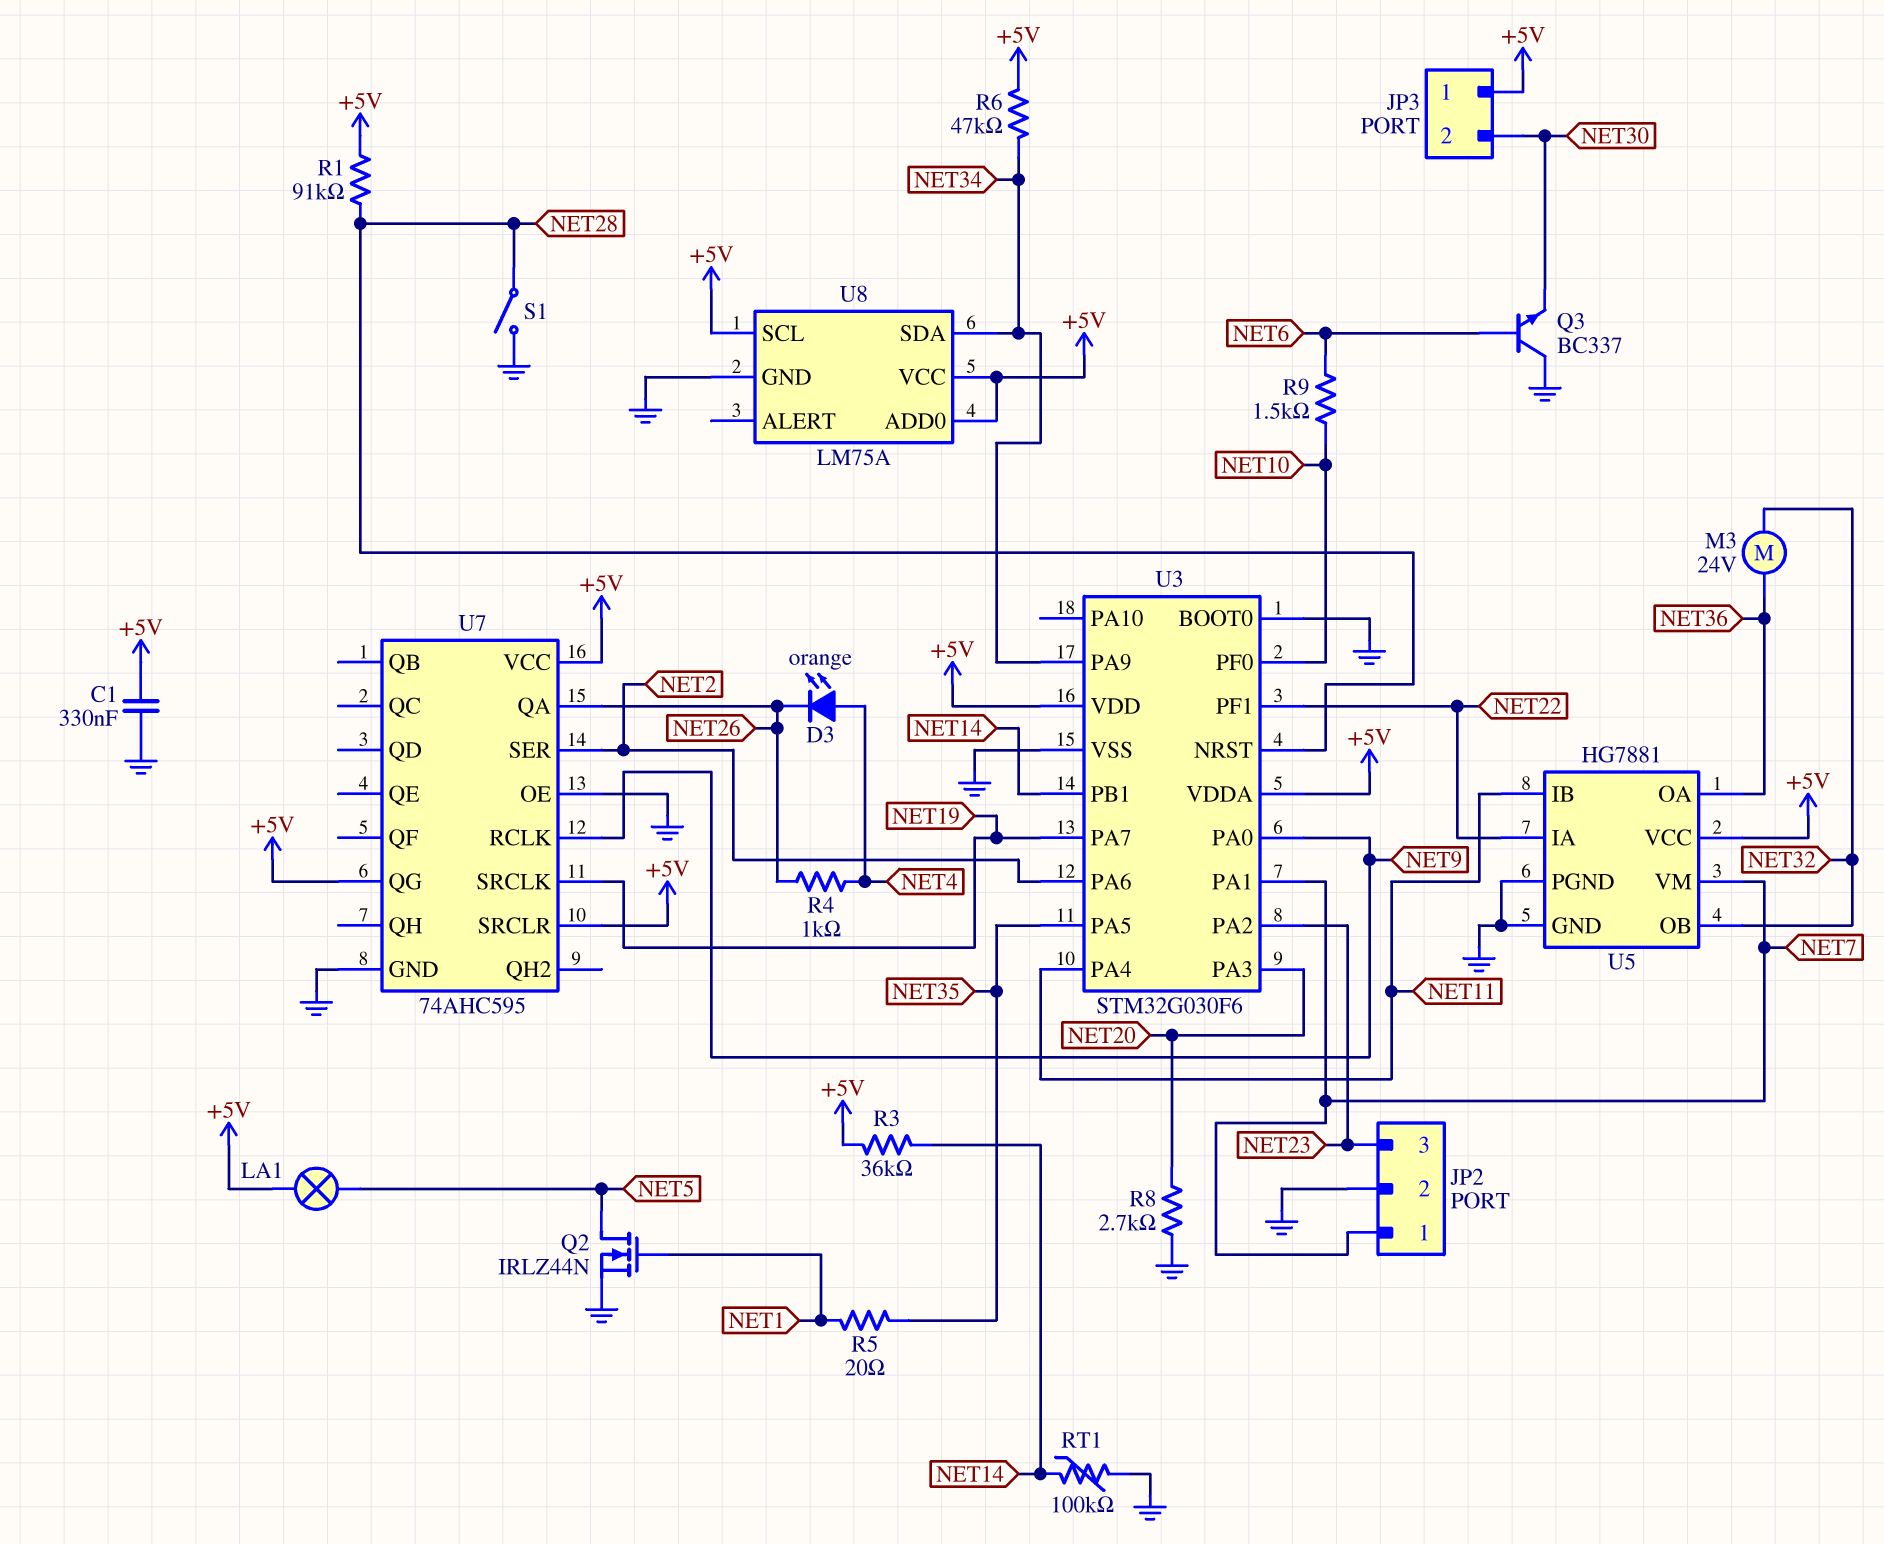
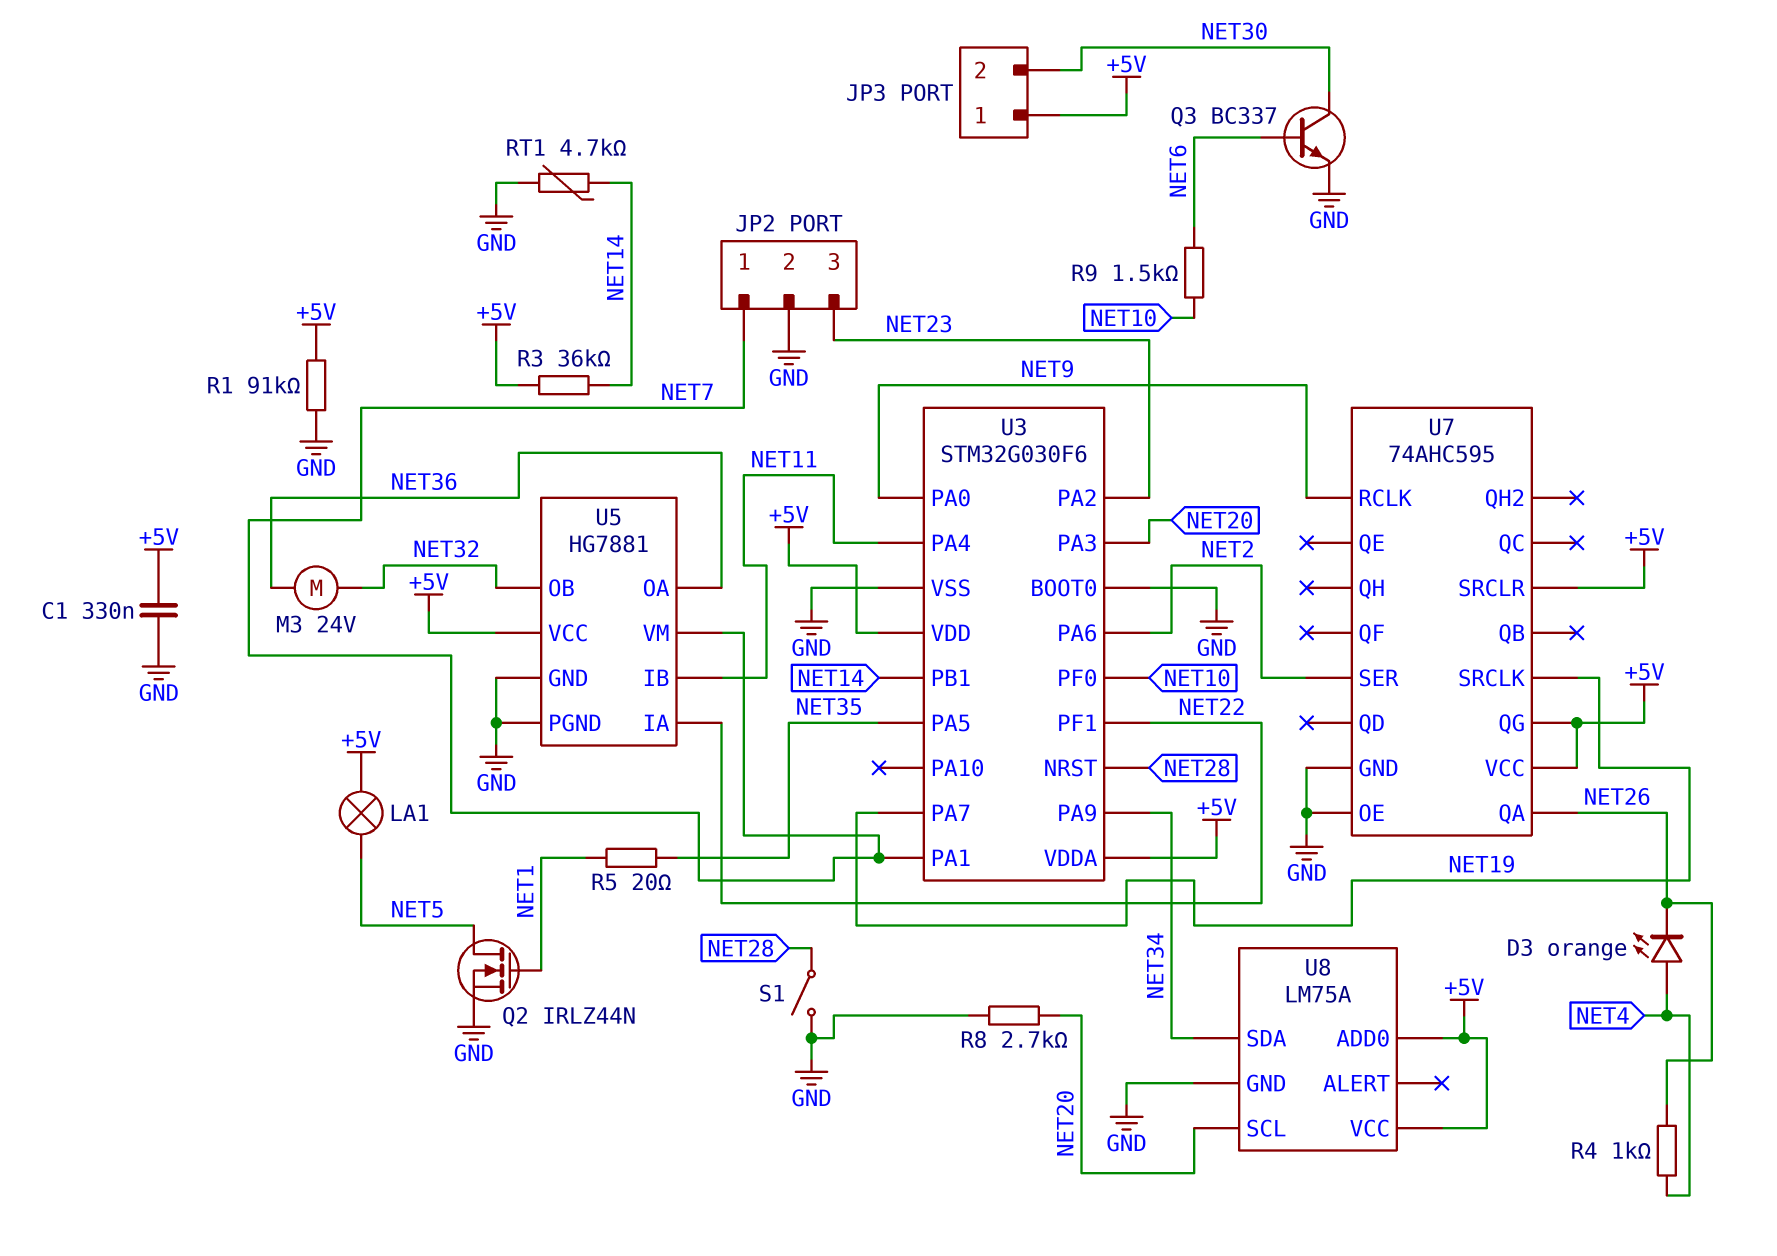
Q3: NPN BC337 (B NET6, C GND, E NET30) -> NPN BC337 (B NET6, C NET30, E GND)
R1: 91k (+5V, NET28) -> 91k (+5V, GND)
R6: 47k (+5V, NET34) -> none
RT1: 100k (GND, NET14) -> 4.7k (GND, NET14)
U8 pin SCL: +5V -> NET20

